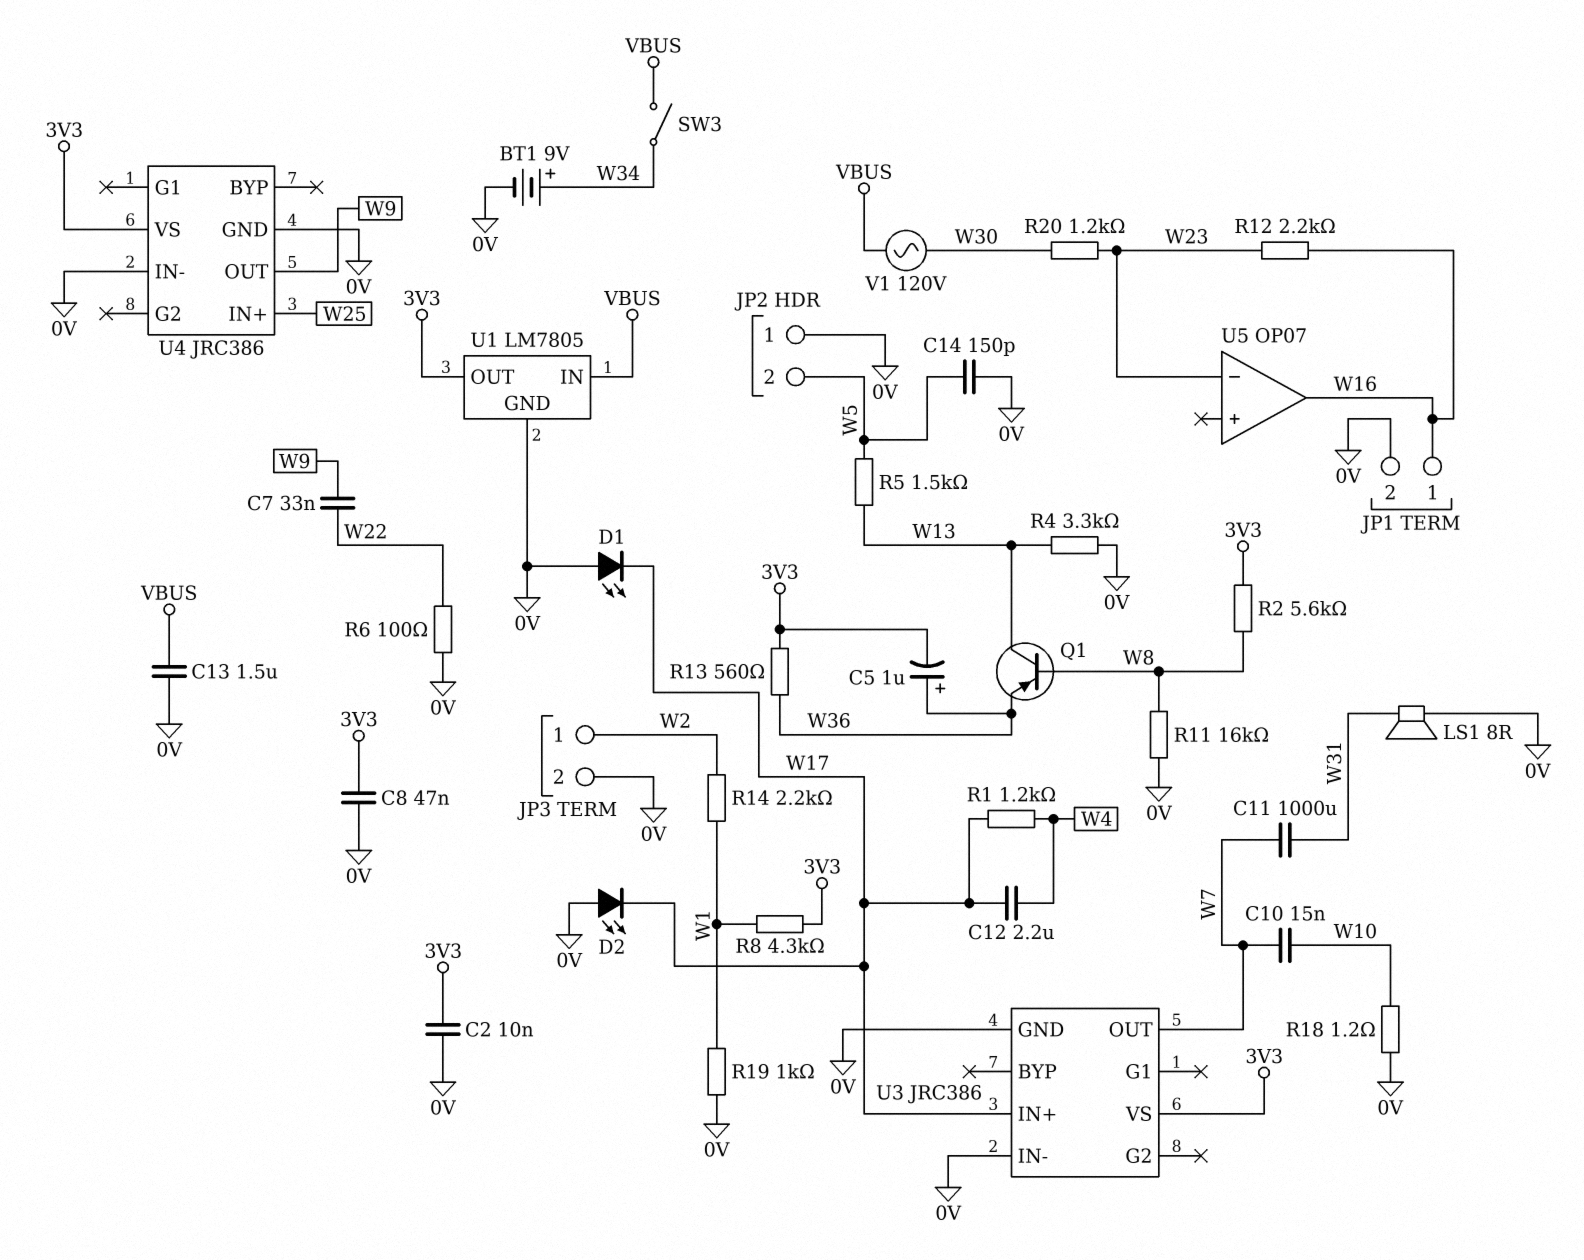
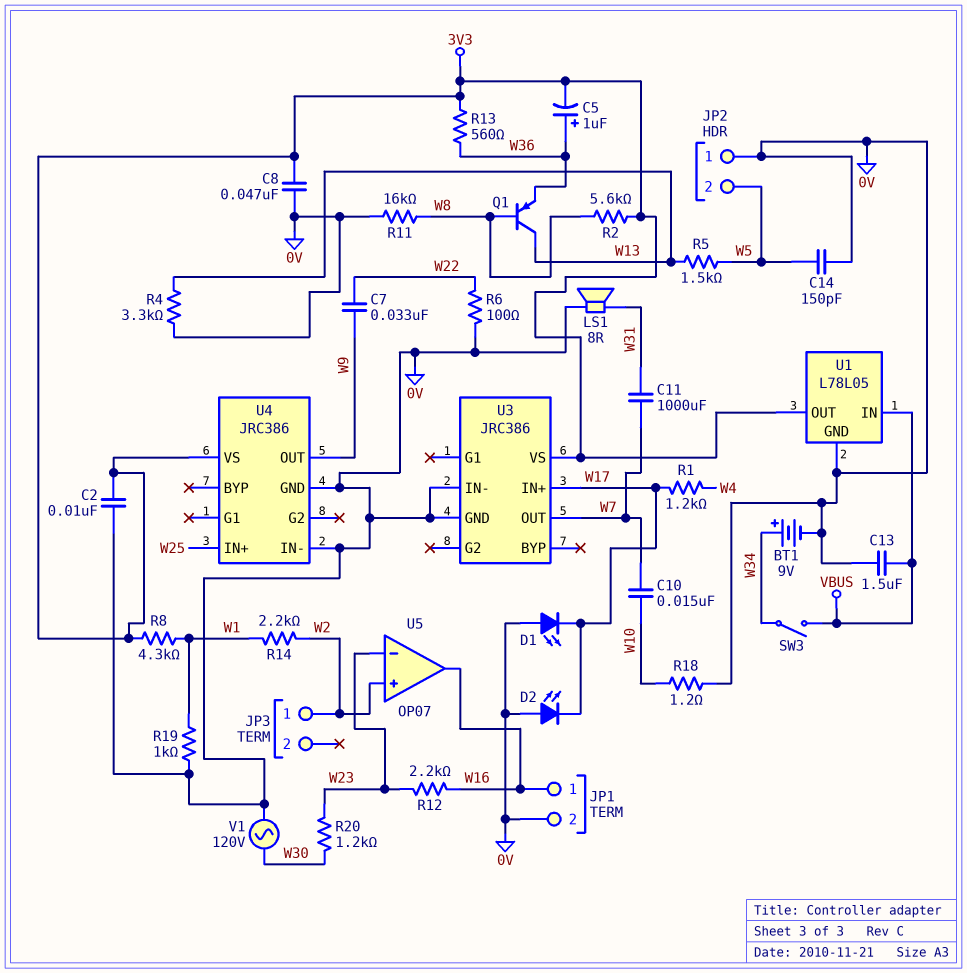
C12: 2.2uF (W4, W17) -> none
JP3 pin 2: 0V -> none
U1: LM7805 -> L78L05
U5 pin in+: none -> W2
V1: AC 120V (VBUS, W30) -> AC 120V (0V, W30)

